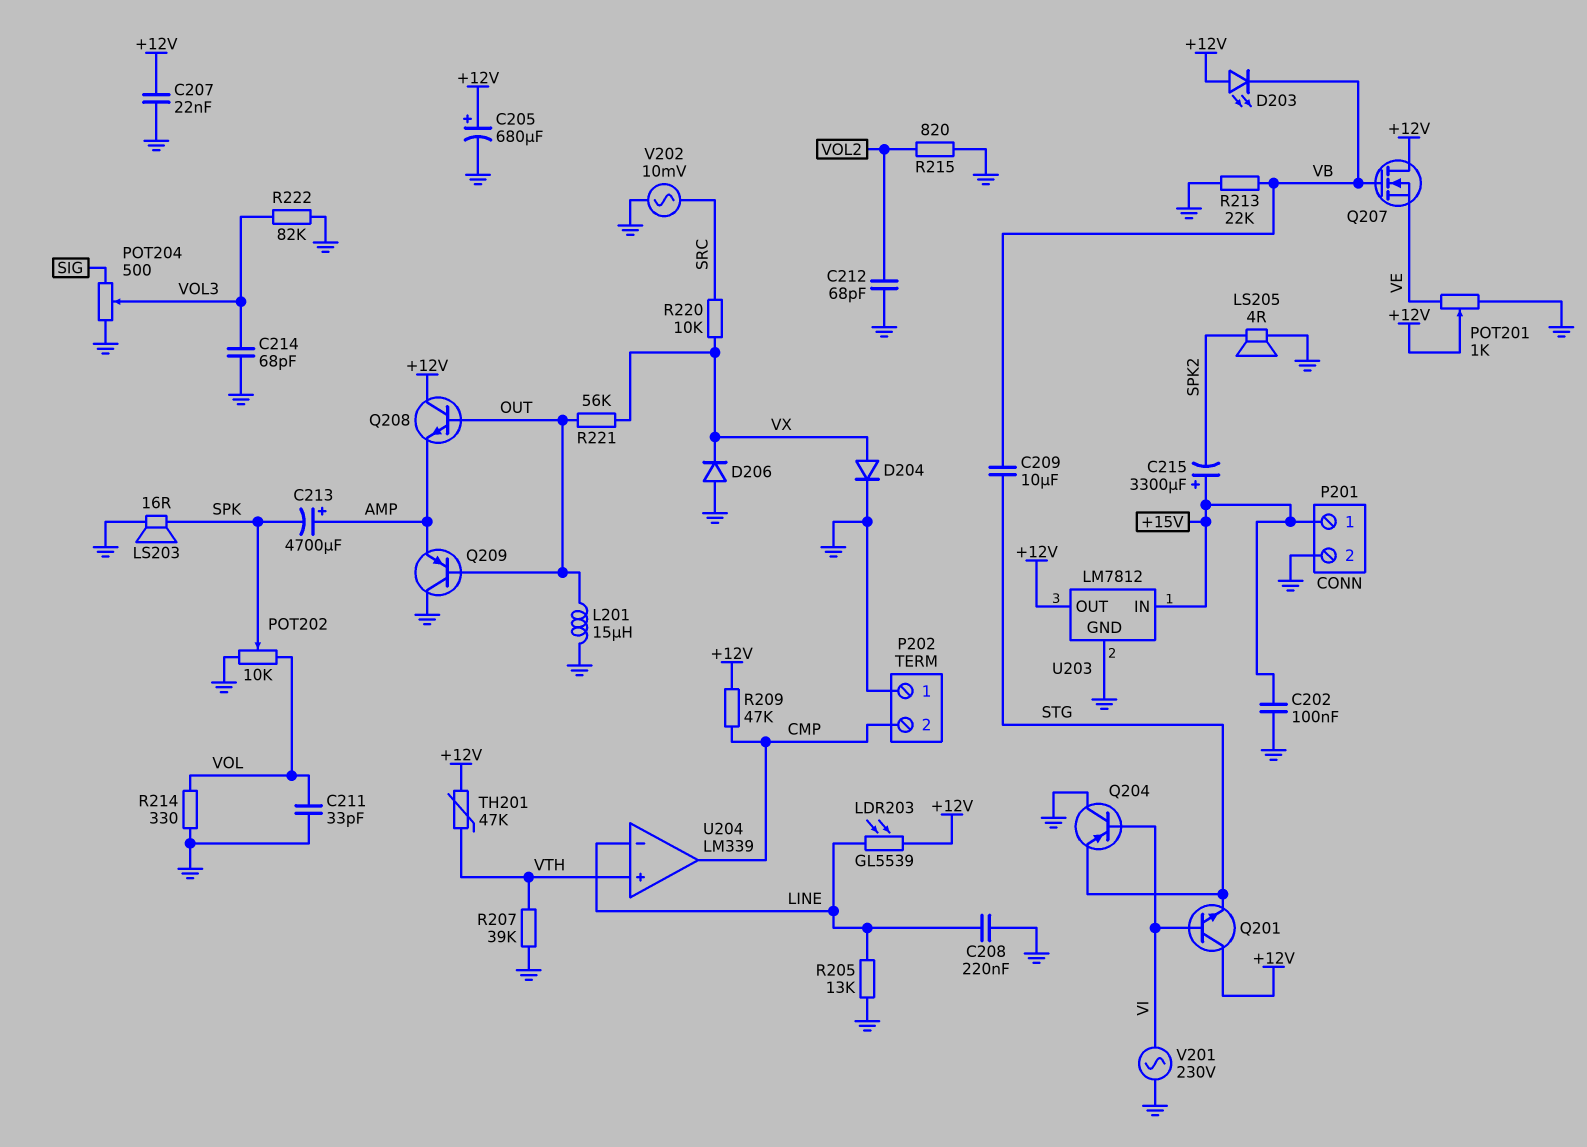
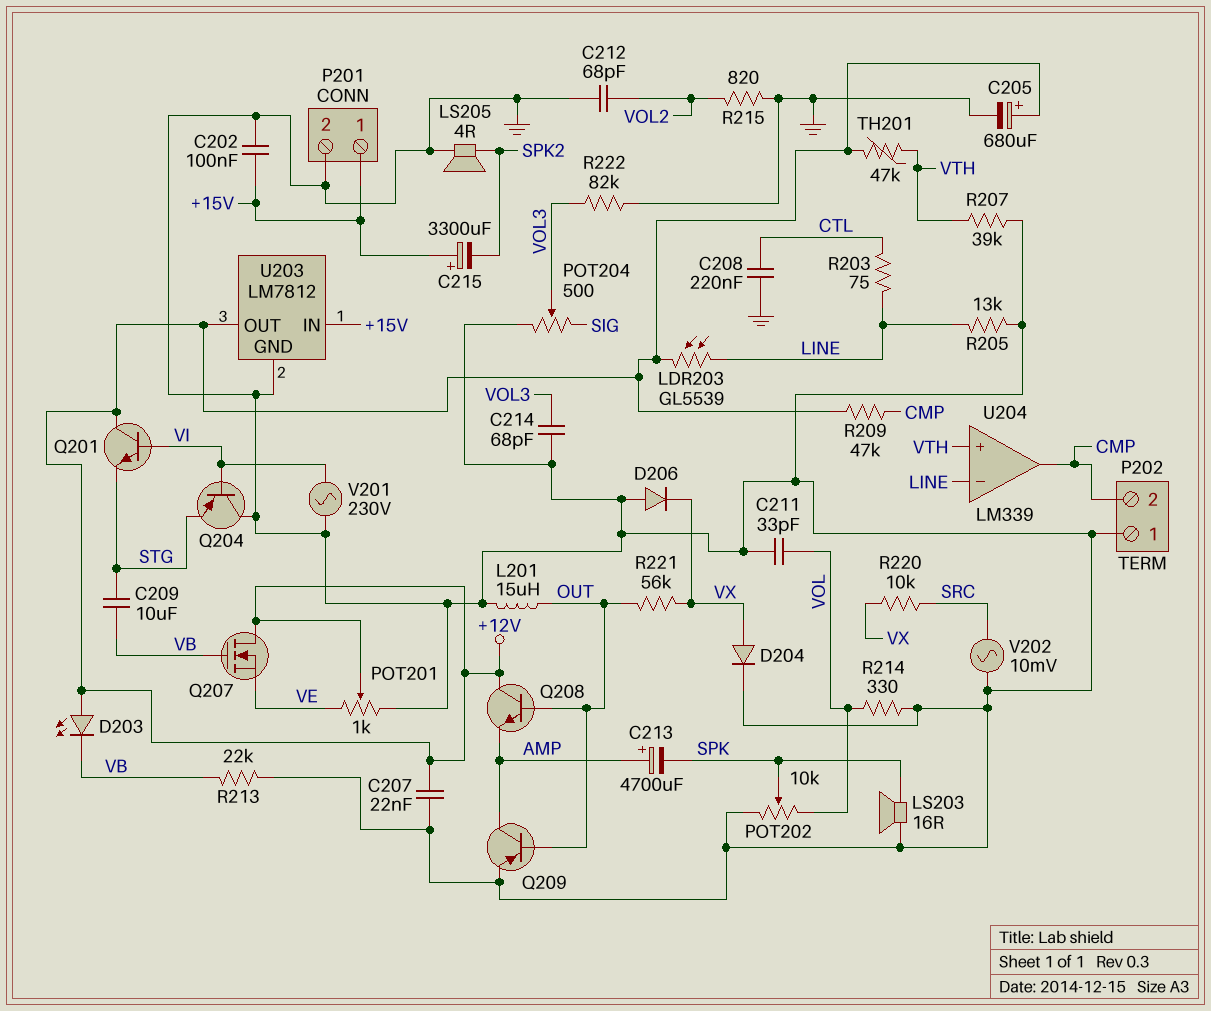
C208: 220nF (GND, LINE) -> 220nF (CTL, GND)
Q209: PNP (B OUT, C GND, E AMP) -> PNP (B OUT, C AMP, E GND)
R203: none -> 75 (CTL, LINE)

